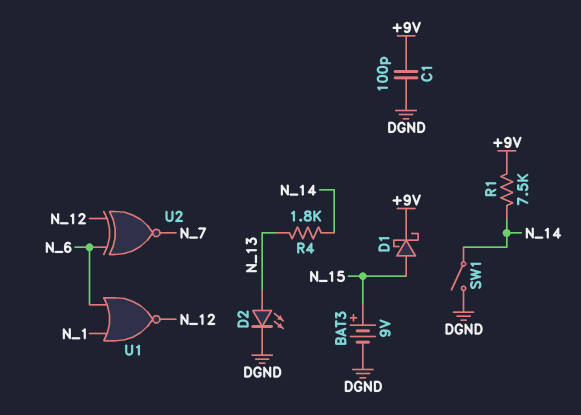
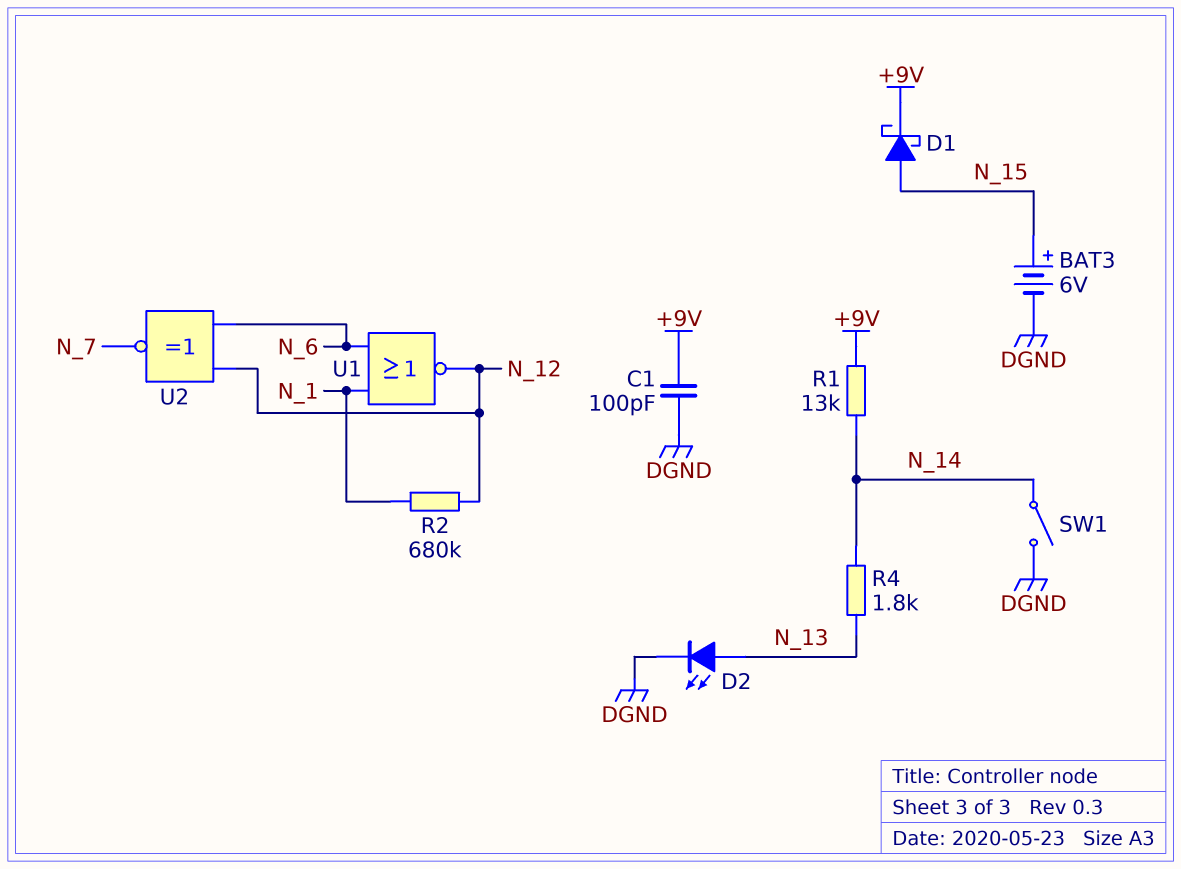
BAT3: 9V (plus N_15, minus DGND) -> 6V (plus N_15, minus DGND)
R1: 7.5k (+9V, N_14) -> 13k (+9V, N_14)
R2: none -> 680k (N_1, N_12)

